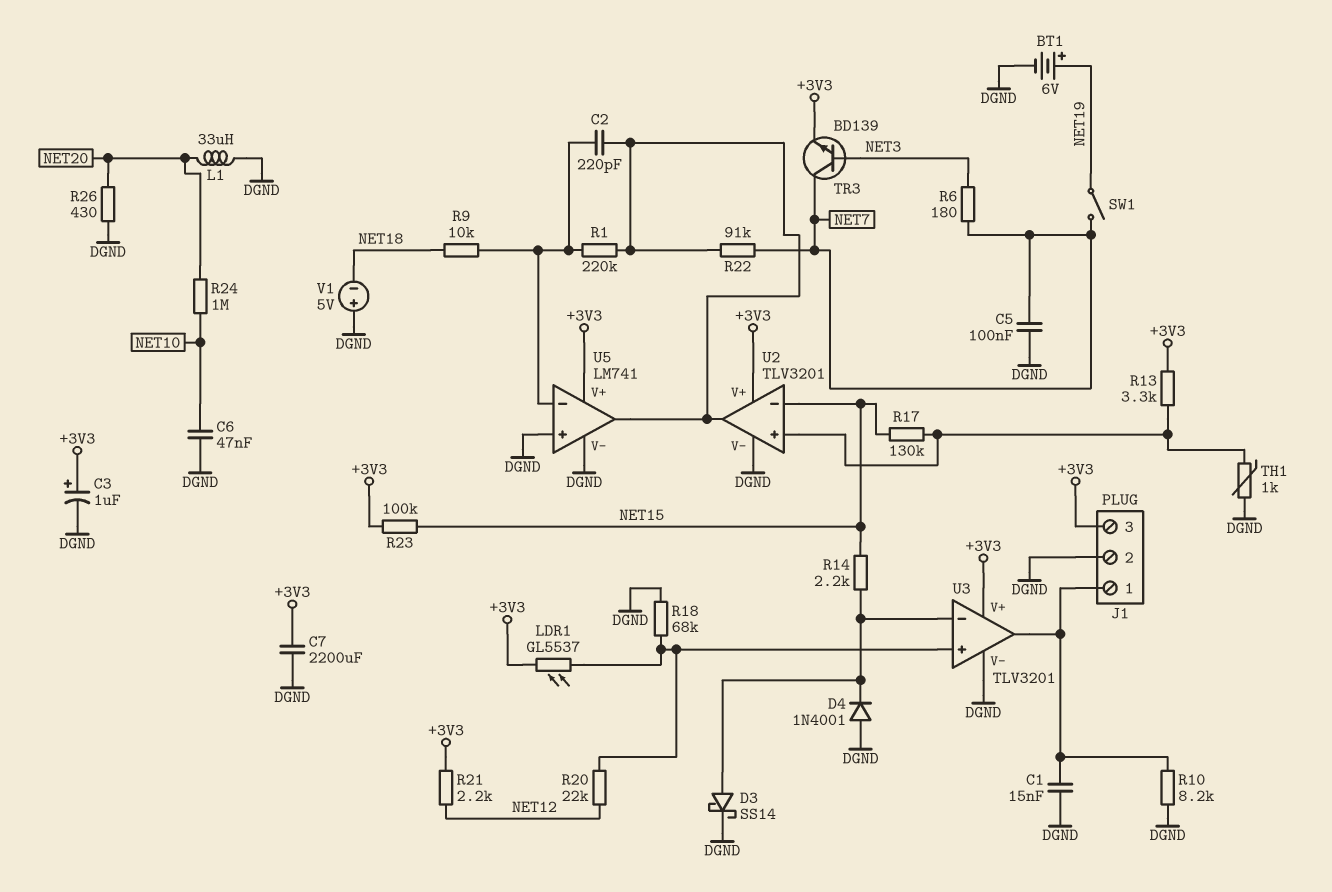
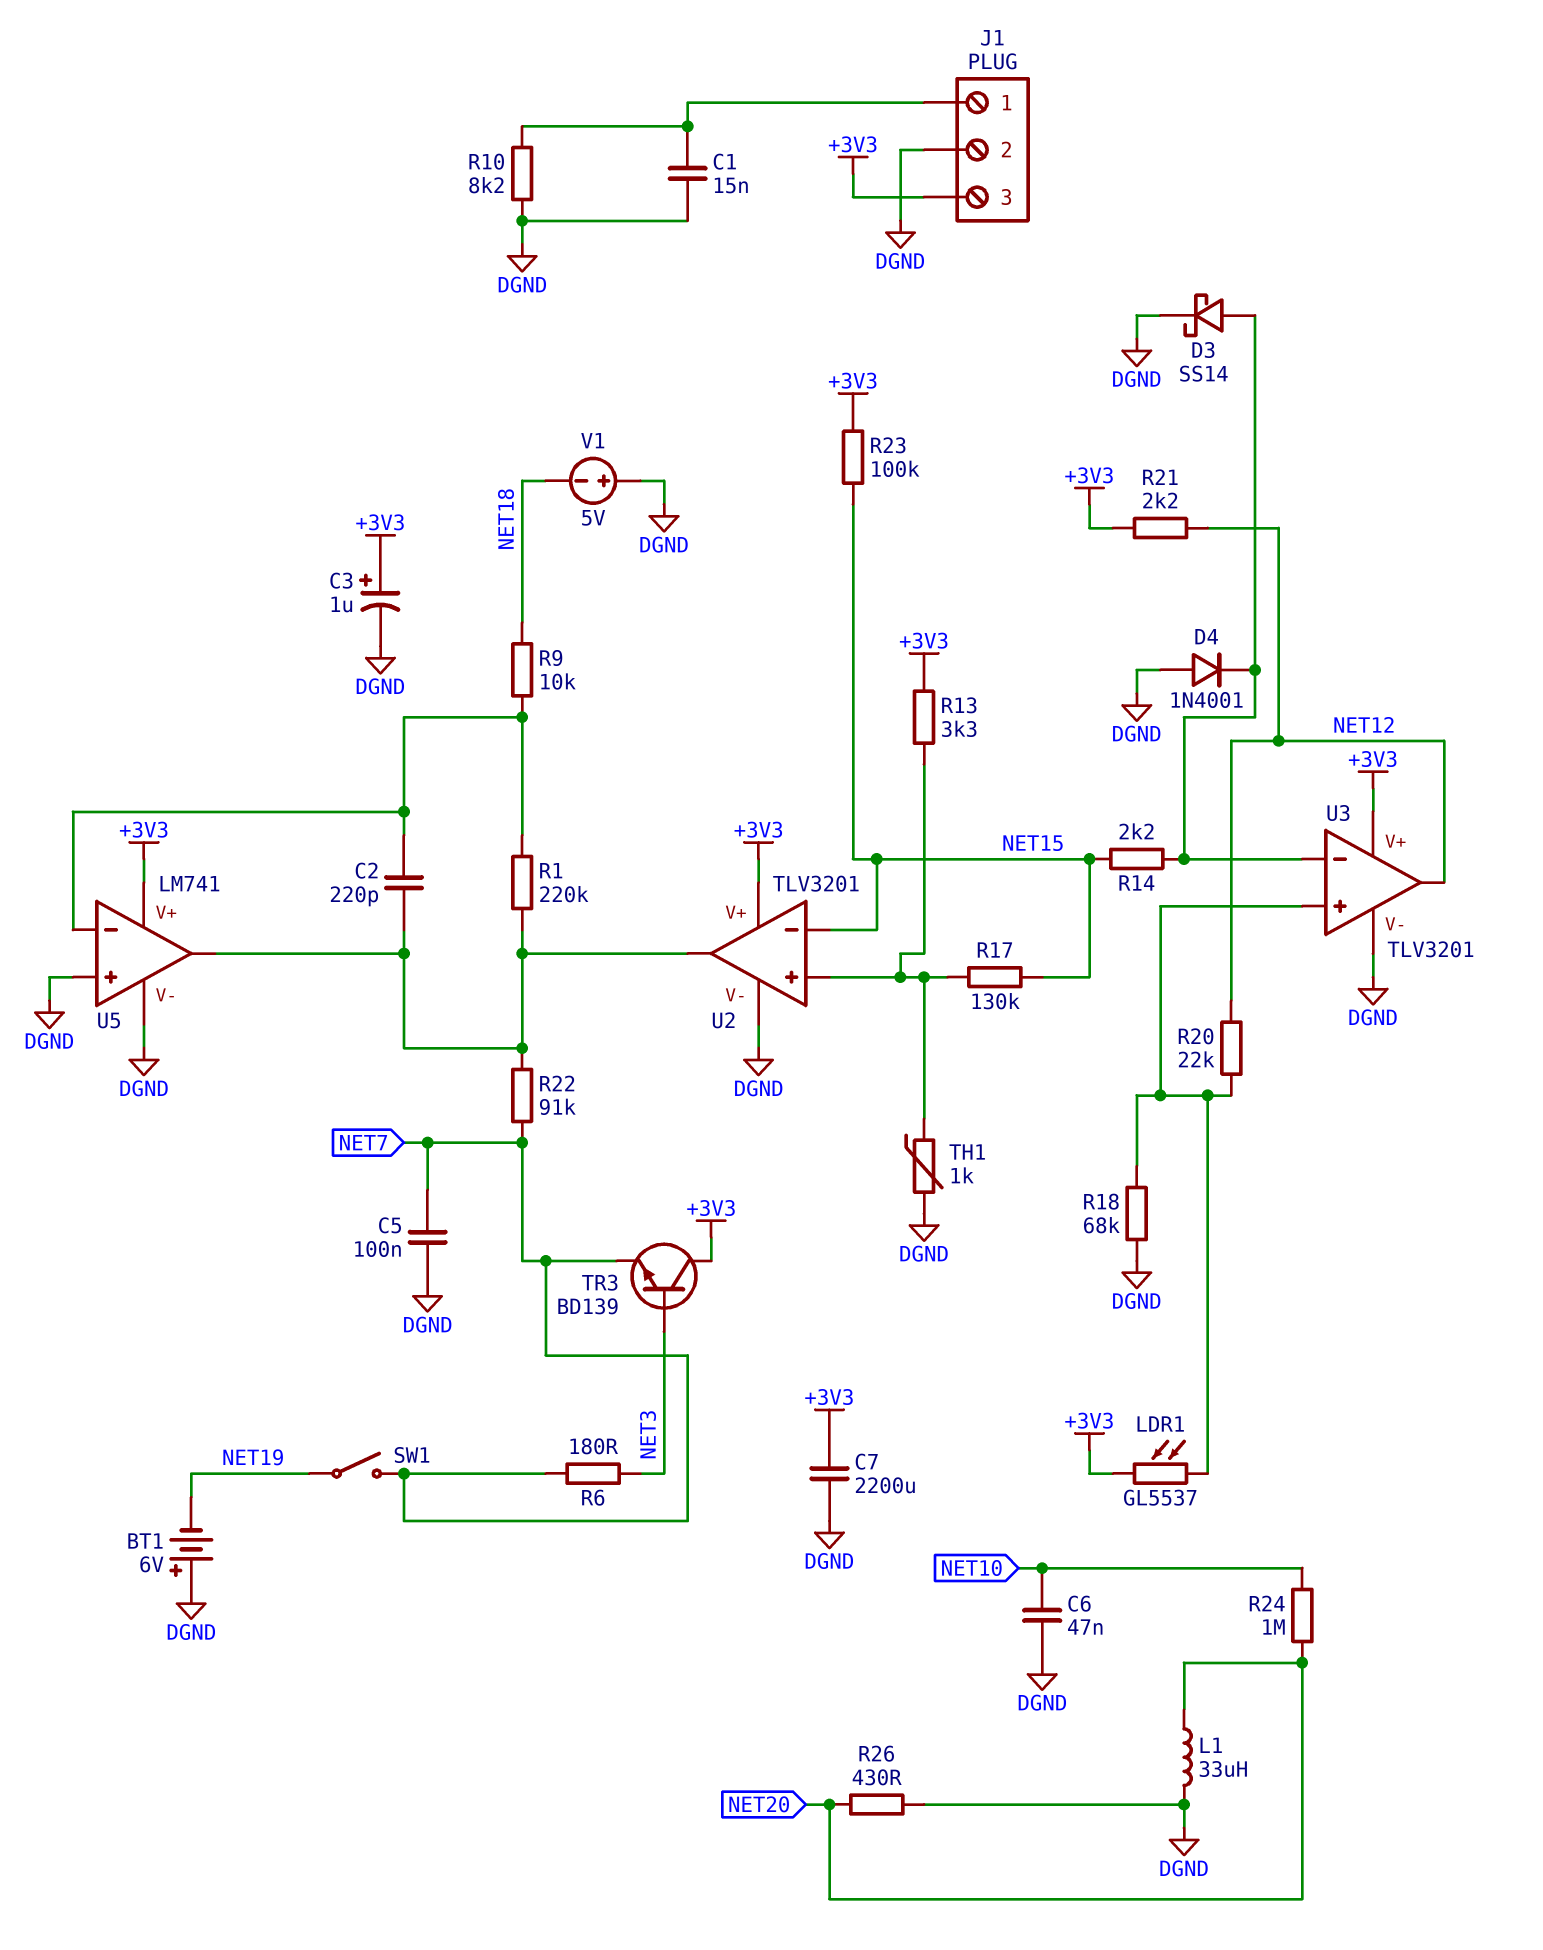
BT1: 6V (plus NET19, minus DGND) -> 6V (plus DGND, minus NET19)
TR3: NPN BD139 (B NET3, C NET7, E +3V3) -> NPN BD139 (B NET3, C +3V3, E NET7)
U3 pin out: J1/1 -> NET12

